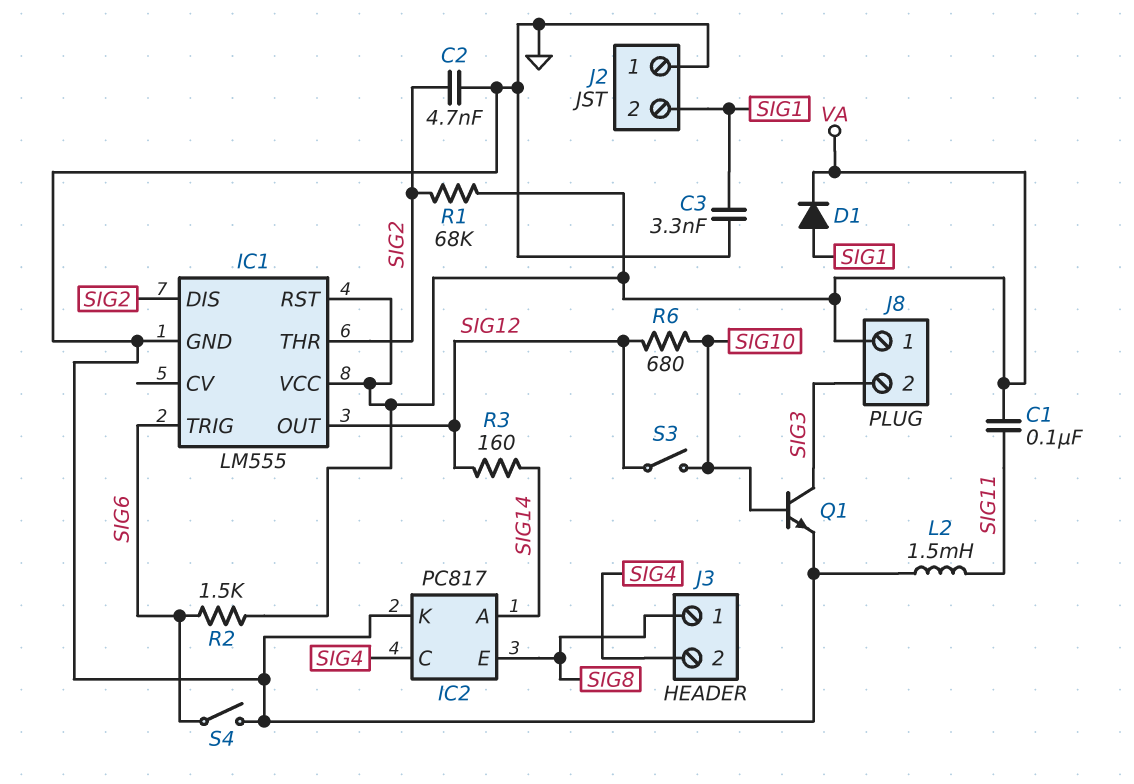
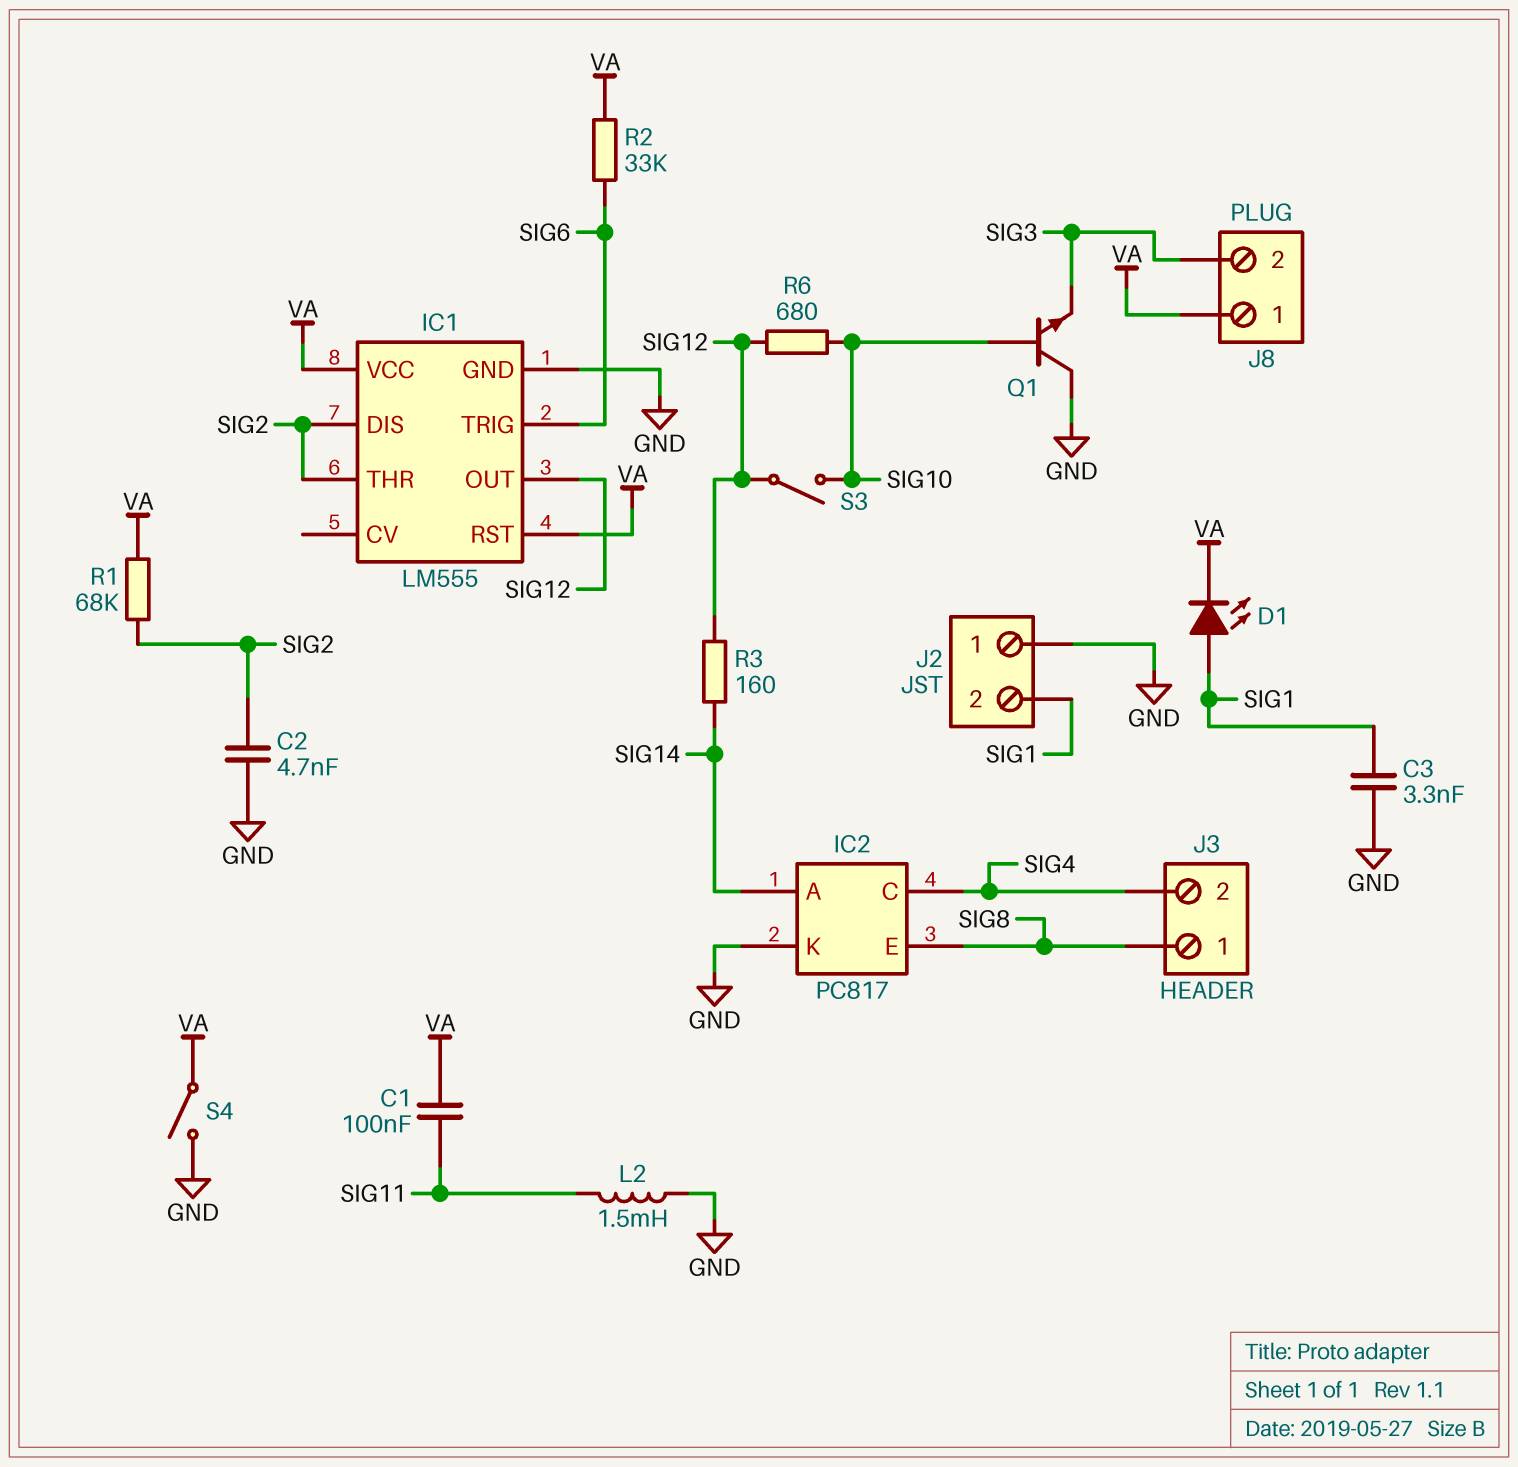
D1: diode (A SIG1, K VA) -> LED (A SIG1, K VA)
Q1: NPN (B SIG10, C SIG3, E GND) -> NPN (B SIG10, C GND, E SIG3)
R2: 1.5k (SIG6, VA) -> 33k (SIG6, VA)
S4: switch (GND, SIG6) -> switch (GND, VA)

